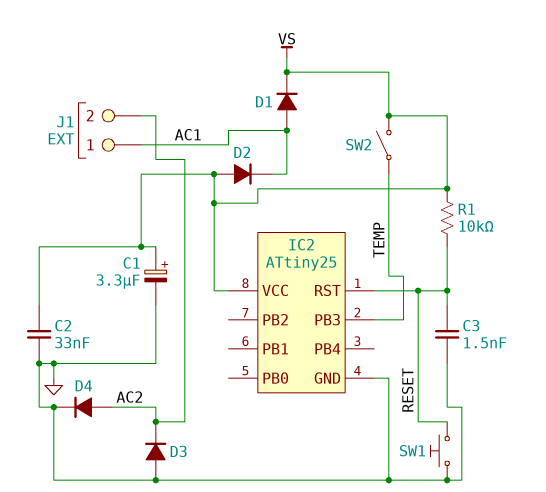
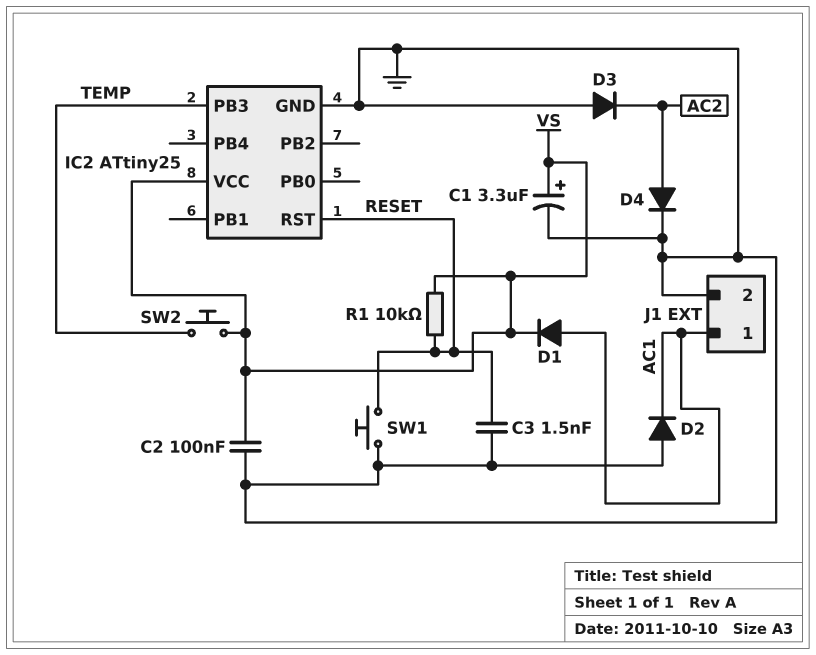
C2: 33nF (GND, VS) -> 100nF (GND, VS)
D2: diode (A VS, K AC1) -> diode (A GND, K AC1)
J1 pin 2: AC2 -> GND
SW2: switch (TEMP, VS) -> button (TEMP, VS)

